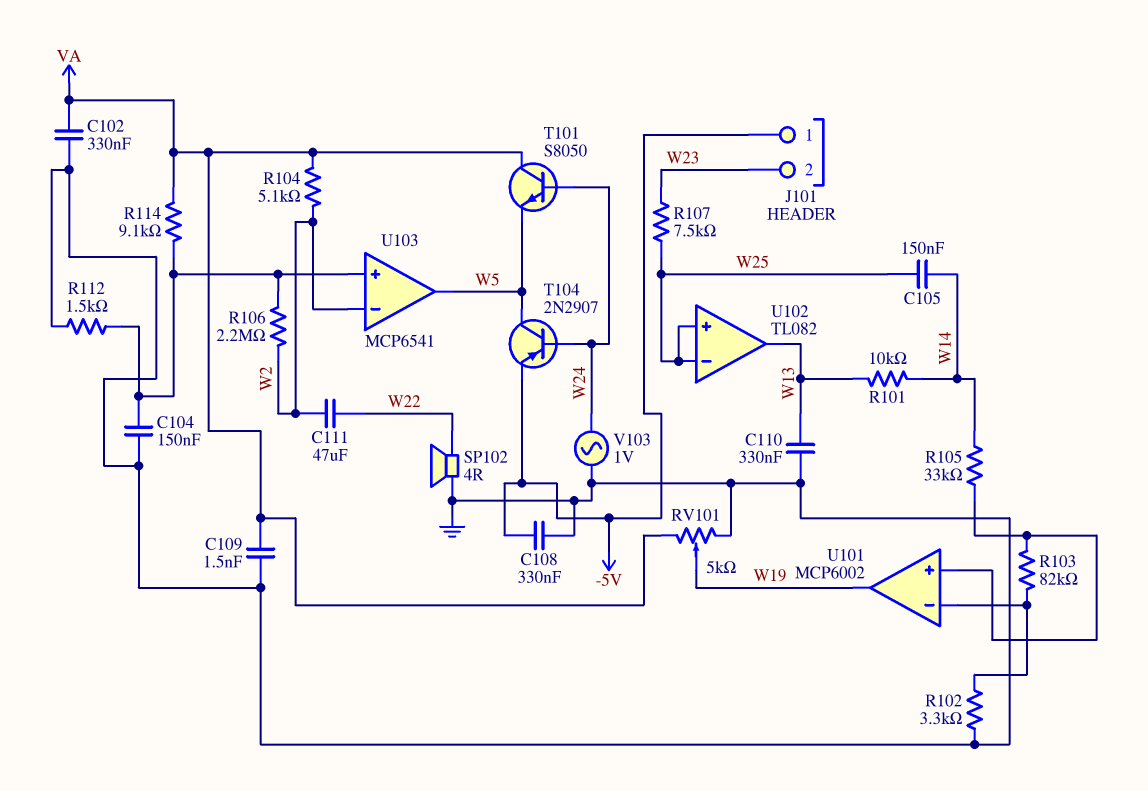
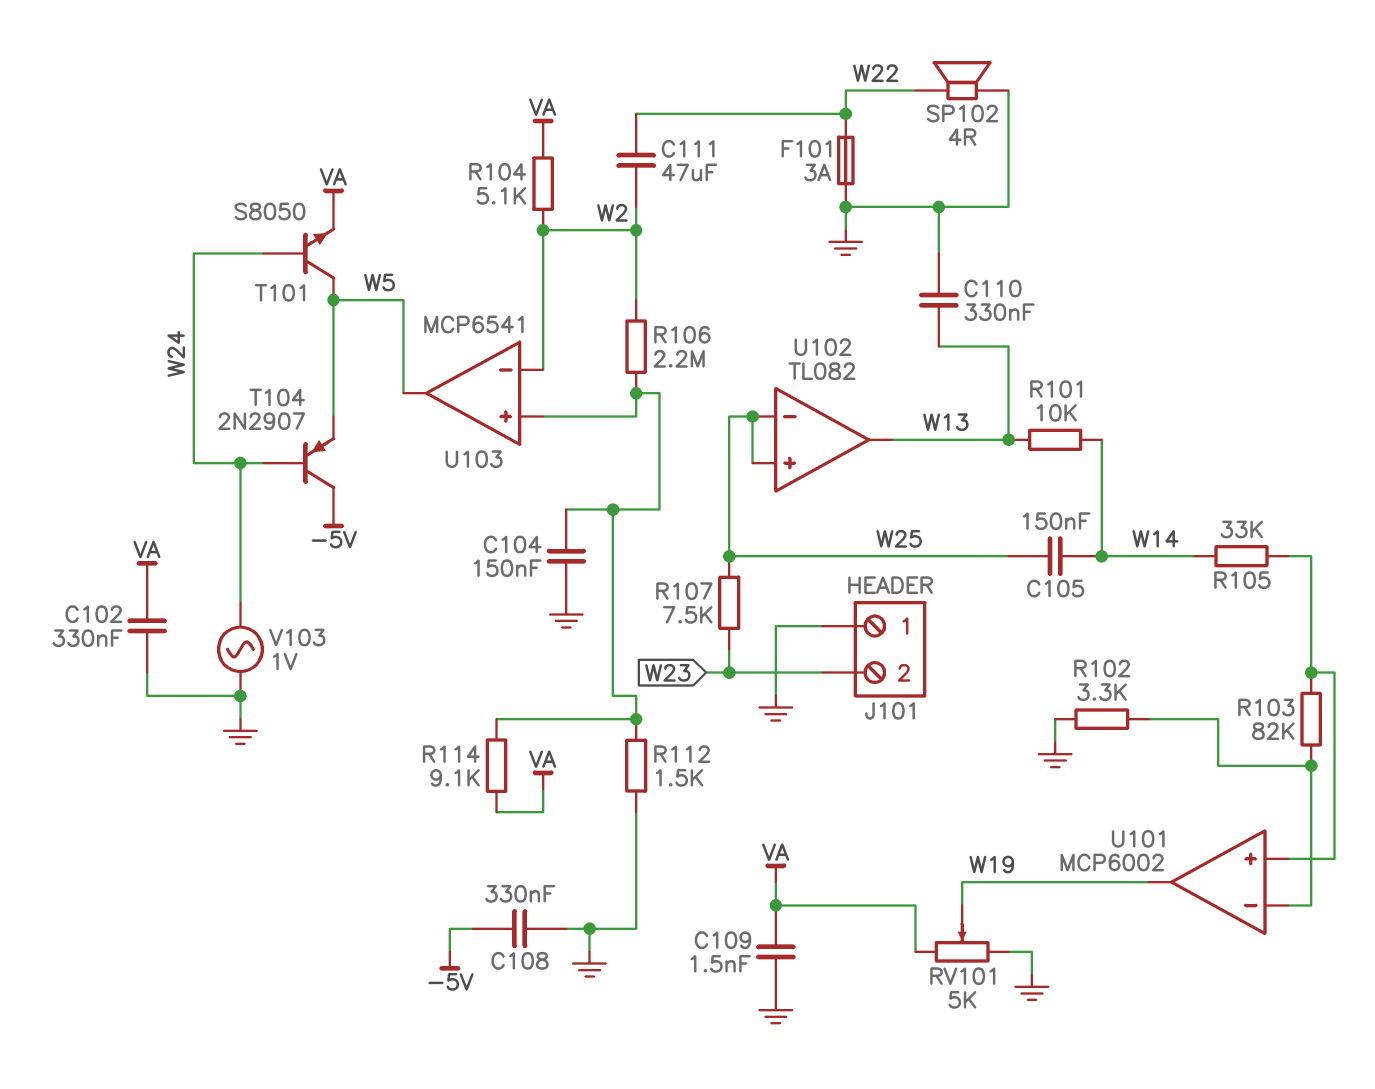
F101: none -> 3A (GND, W22)
J101 pin 1: -5V -> GND
T101: NPN S8050 (B W24, C VA, E W5) -> NPN S8050 (B W24, C W5, E VA)
T104: PNP 2N2907 (B W24, C W5, E -5V) -> PNP 2N2907 (B W24, C -5V, E W5)

